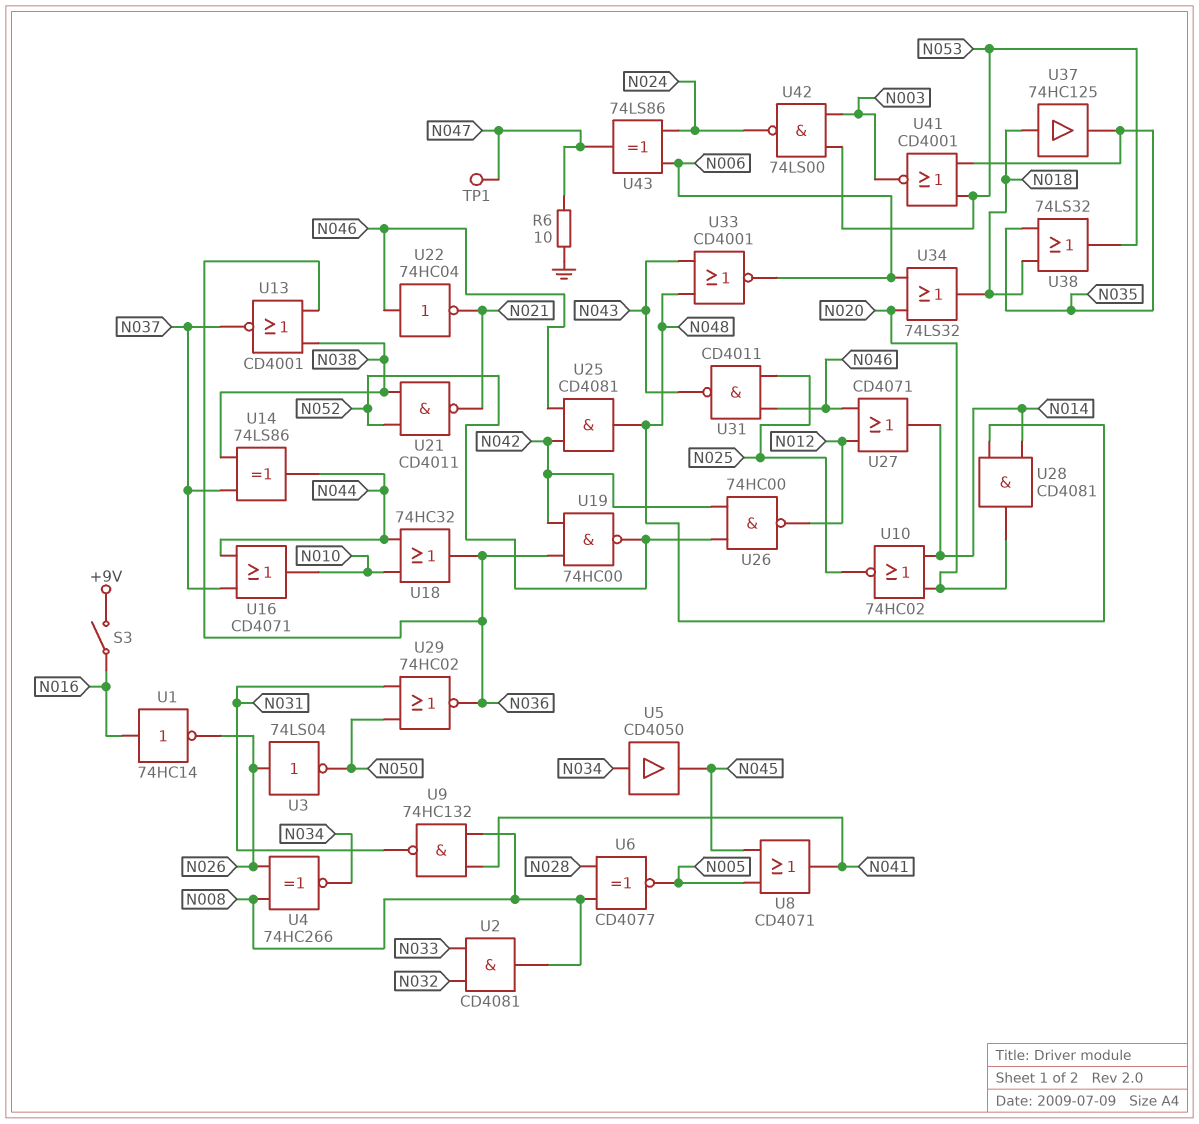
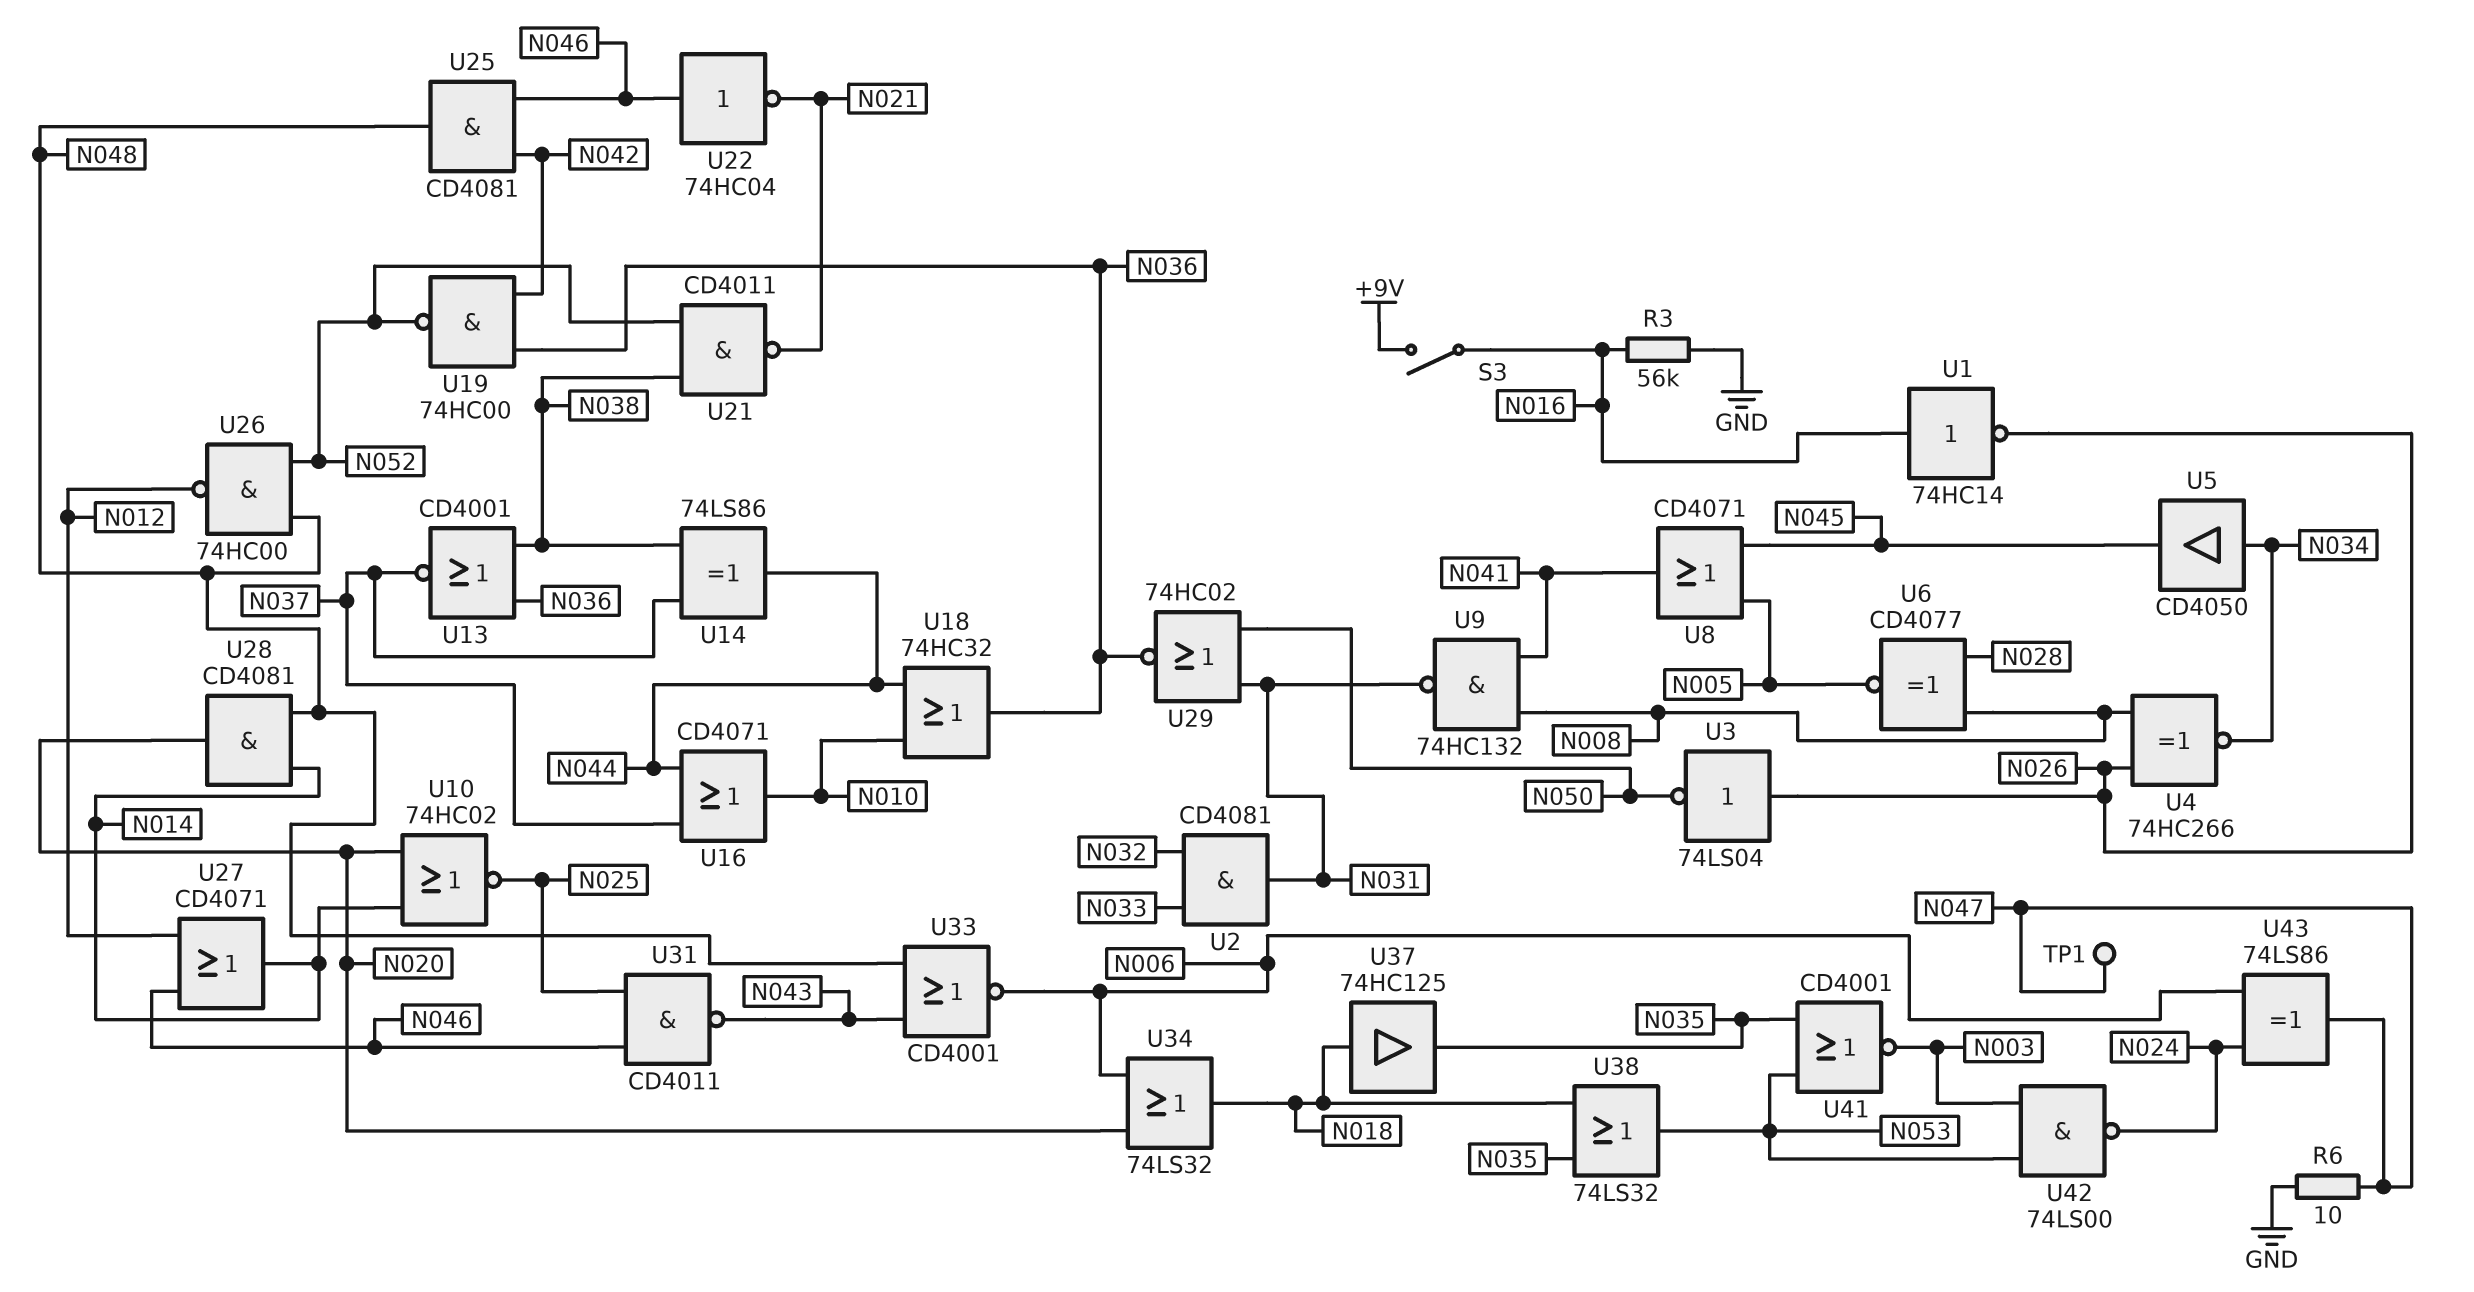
R3: none -> 56k (GND, N016)
U2: AND CD4081 (in N032, in N033, out N008) -> AND CD4081 (in N032, in N033, out N031)
U26: NAND 74HC00 (in N042, in N052, out N012) -> NAND 74HC00 (in N048, in N052, out N012)

